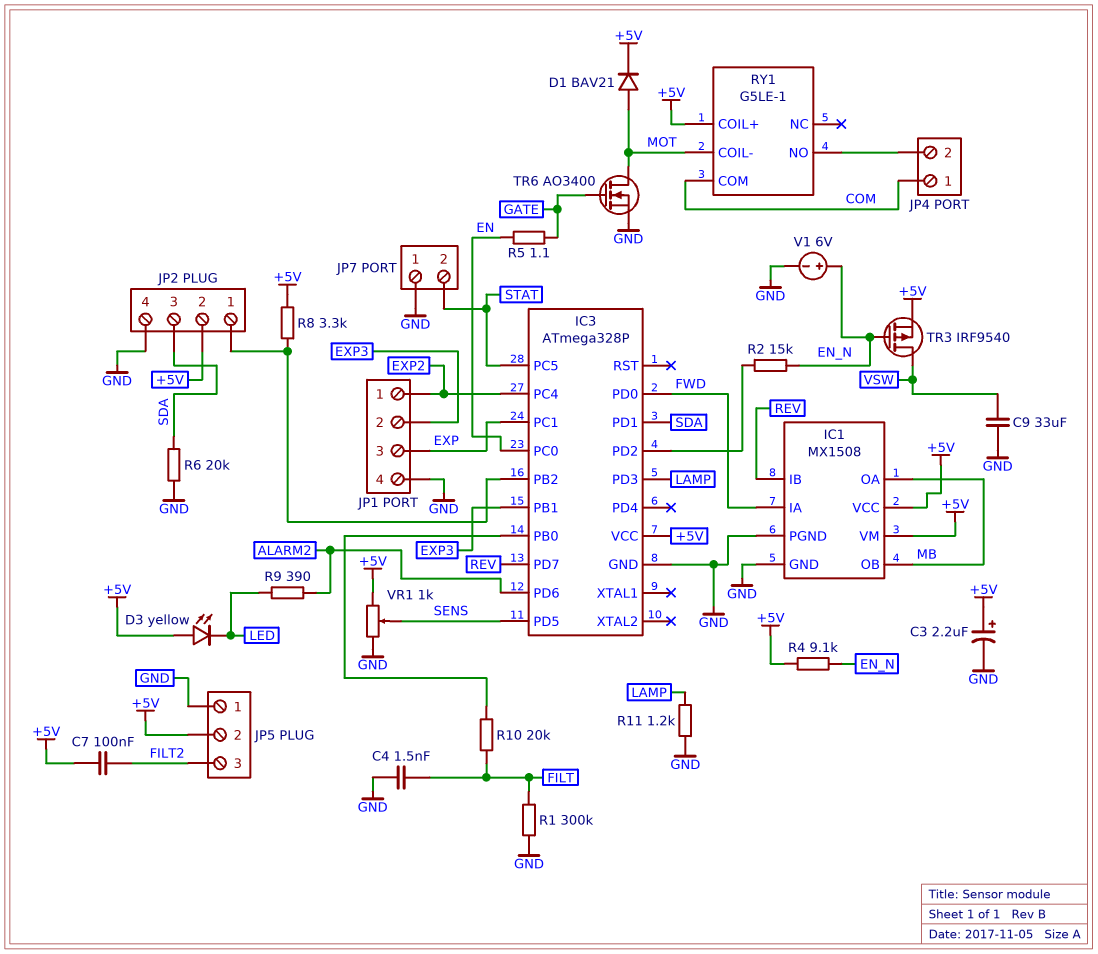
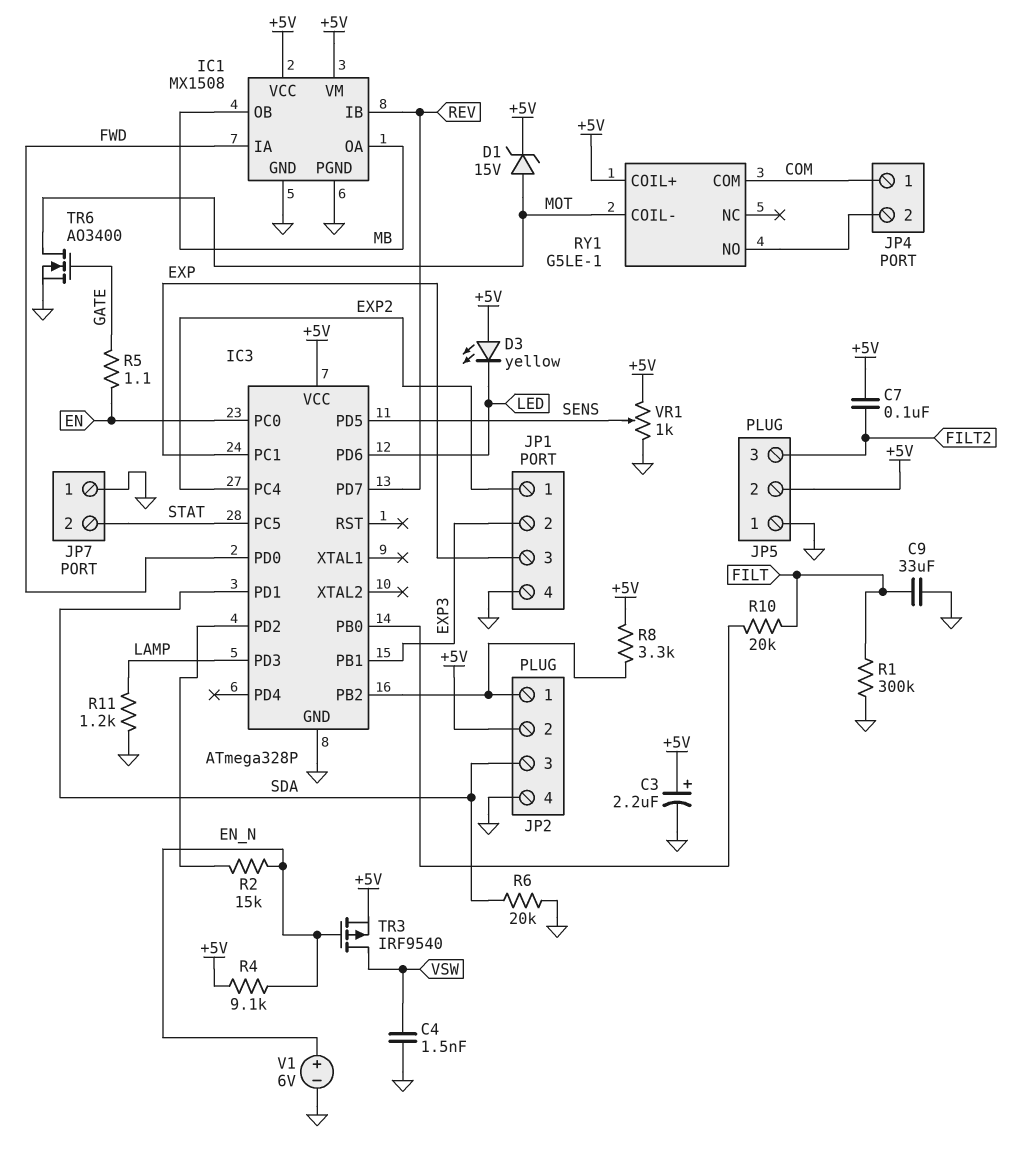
C4: 1.5nF (FILT, GND) -> 1.5nF (GND, VSW)
C9: 33uF (GND, VSW) -> 33uF (FILT, GND)
D1: diode BAV21 (A MOT, K +5V) -> zener 15V (A MOT, K +5V)
IC3 pin PD6: ALARM2 -> LED
R9: 390 (ALARM2, LED) -> none

